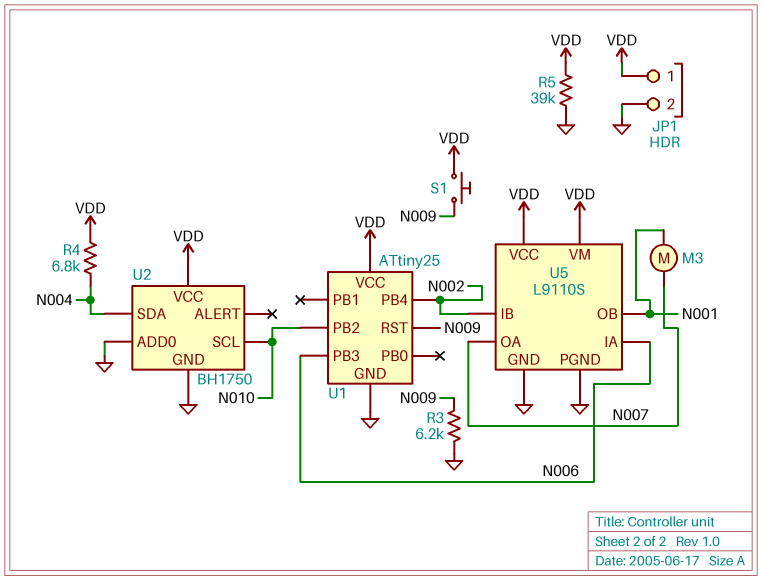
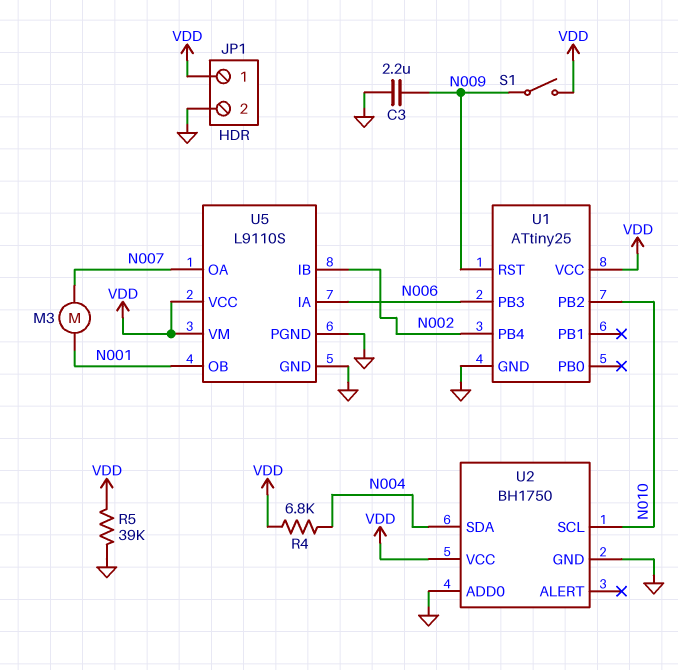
C3: none -> 2.2uF (GND, N009)
R3: 6.2k (GND, N009) -> none
S1: button (N009, VDD) -> switch (N009, VDD)

